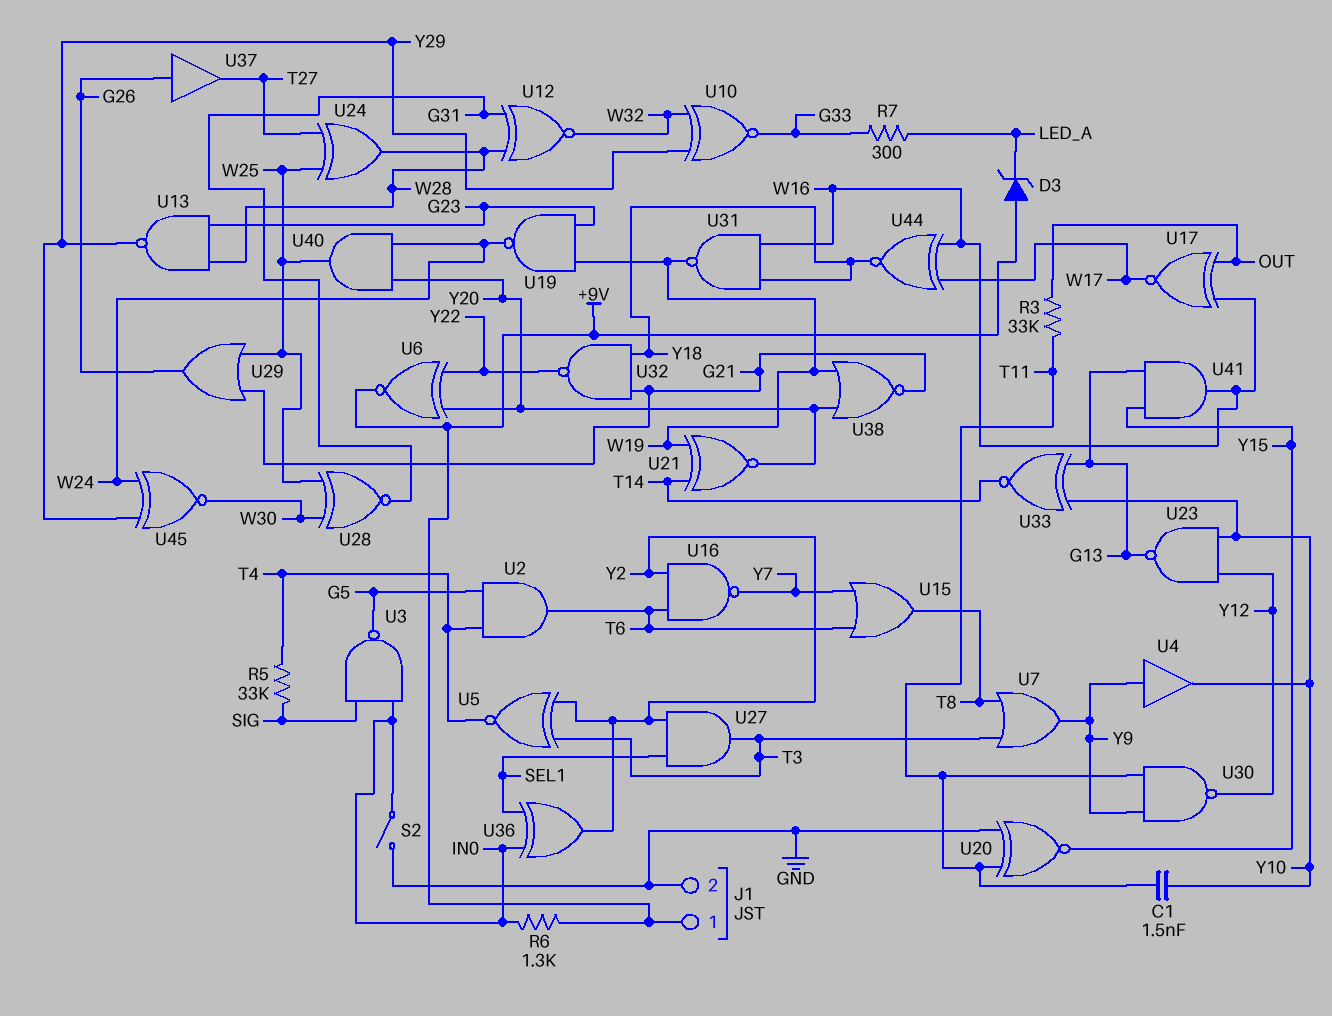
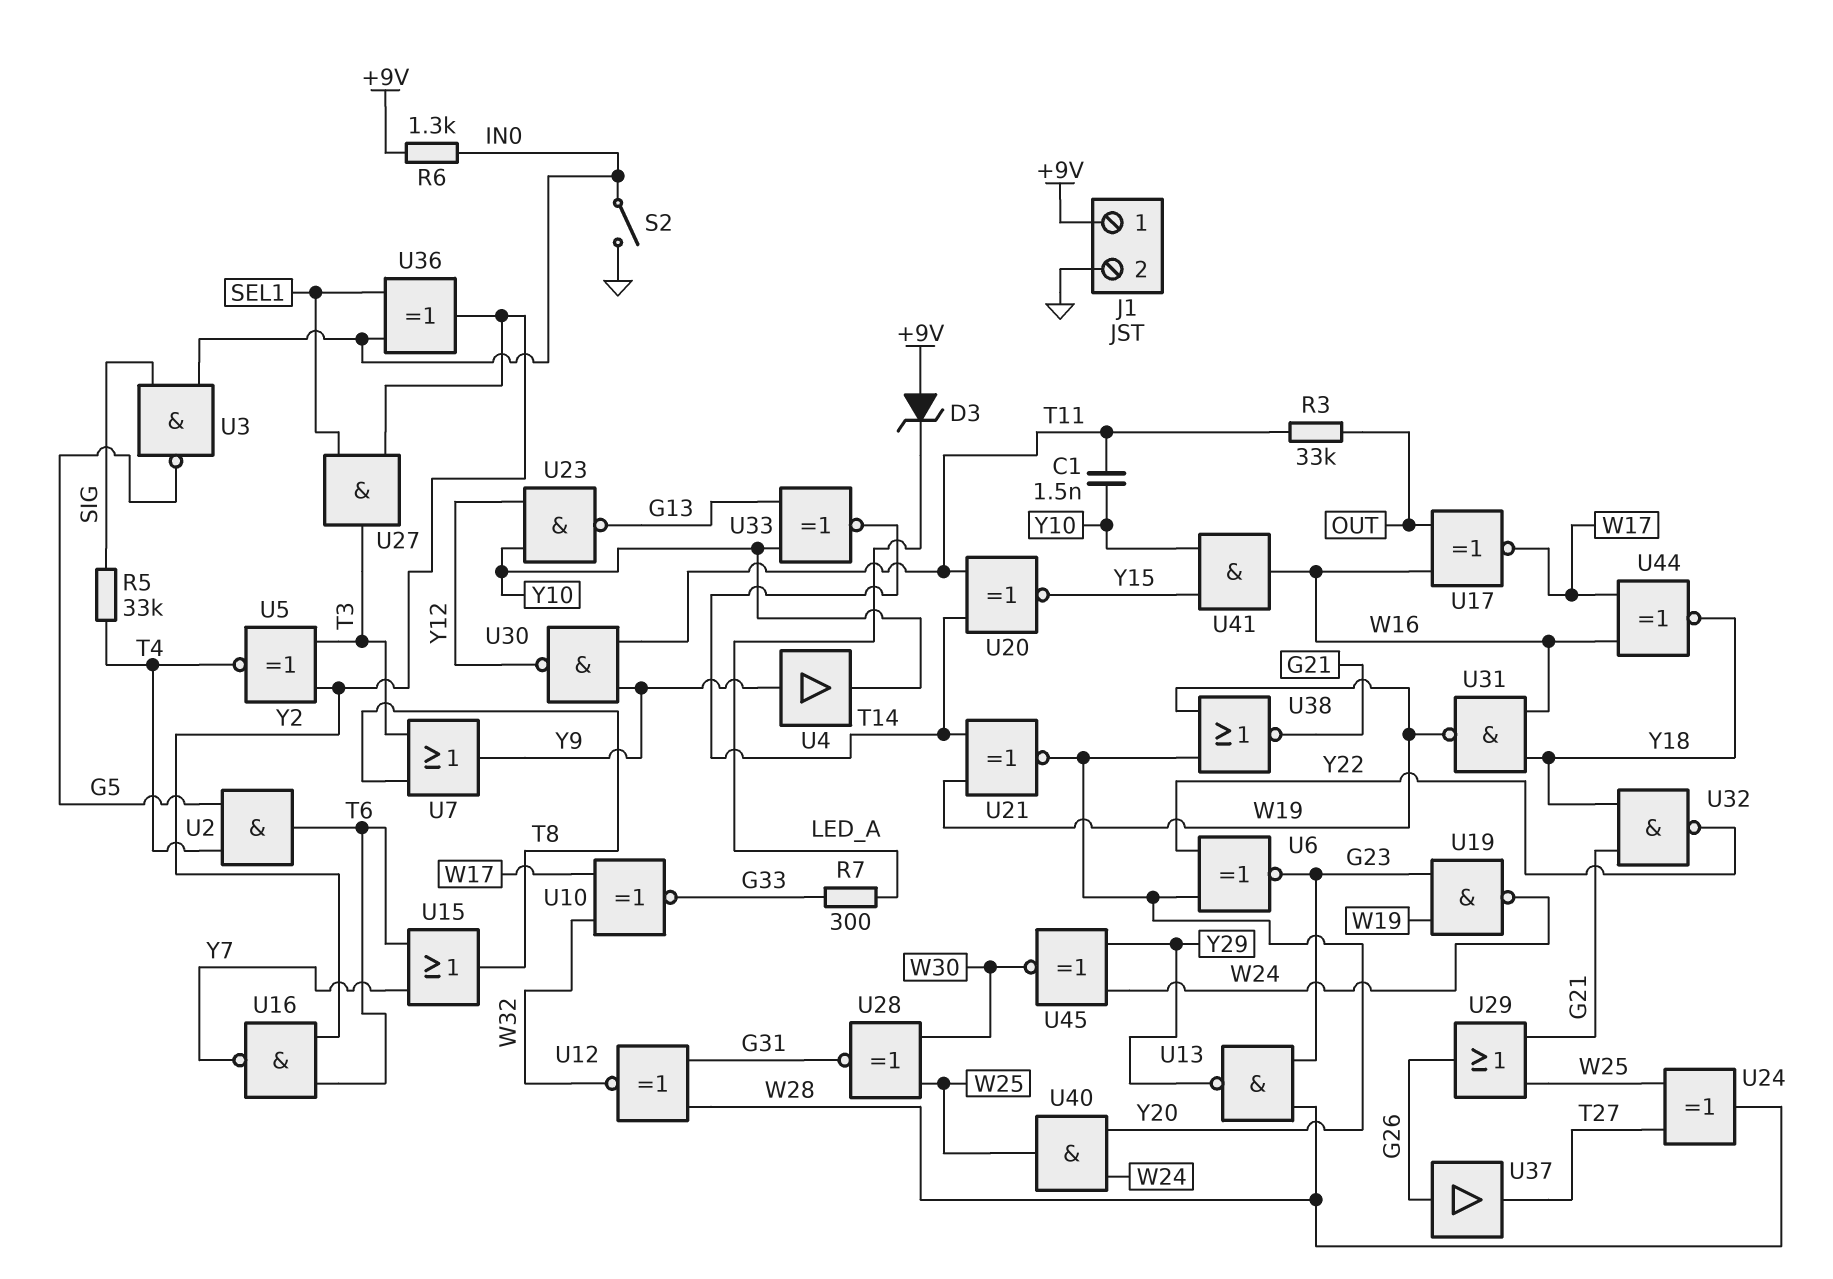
U6: XNOR (in Y20, in Y22, out +9V) -> XNOR (in Y20, in Y22, out G23)
U10: XNOR (in W32, in Y29, out G33) -> XNOR (in W17, in W32, out G33)
U20: XNOR (in GND, in T11, out Y15) -> XNOR (in T11, in T14, out Y15)
U41: AND (in G13, in Y15, out W16) -> AND (in Y10, in Y15, out W16)

